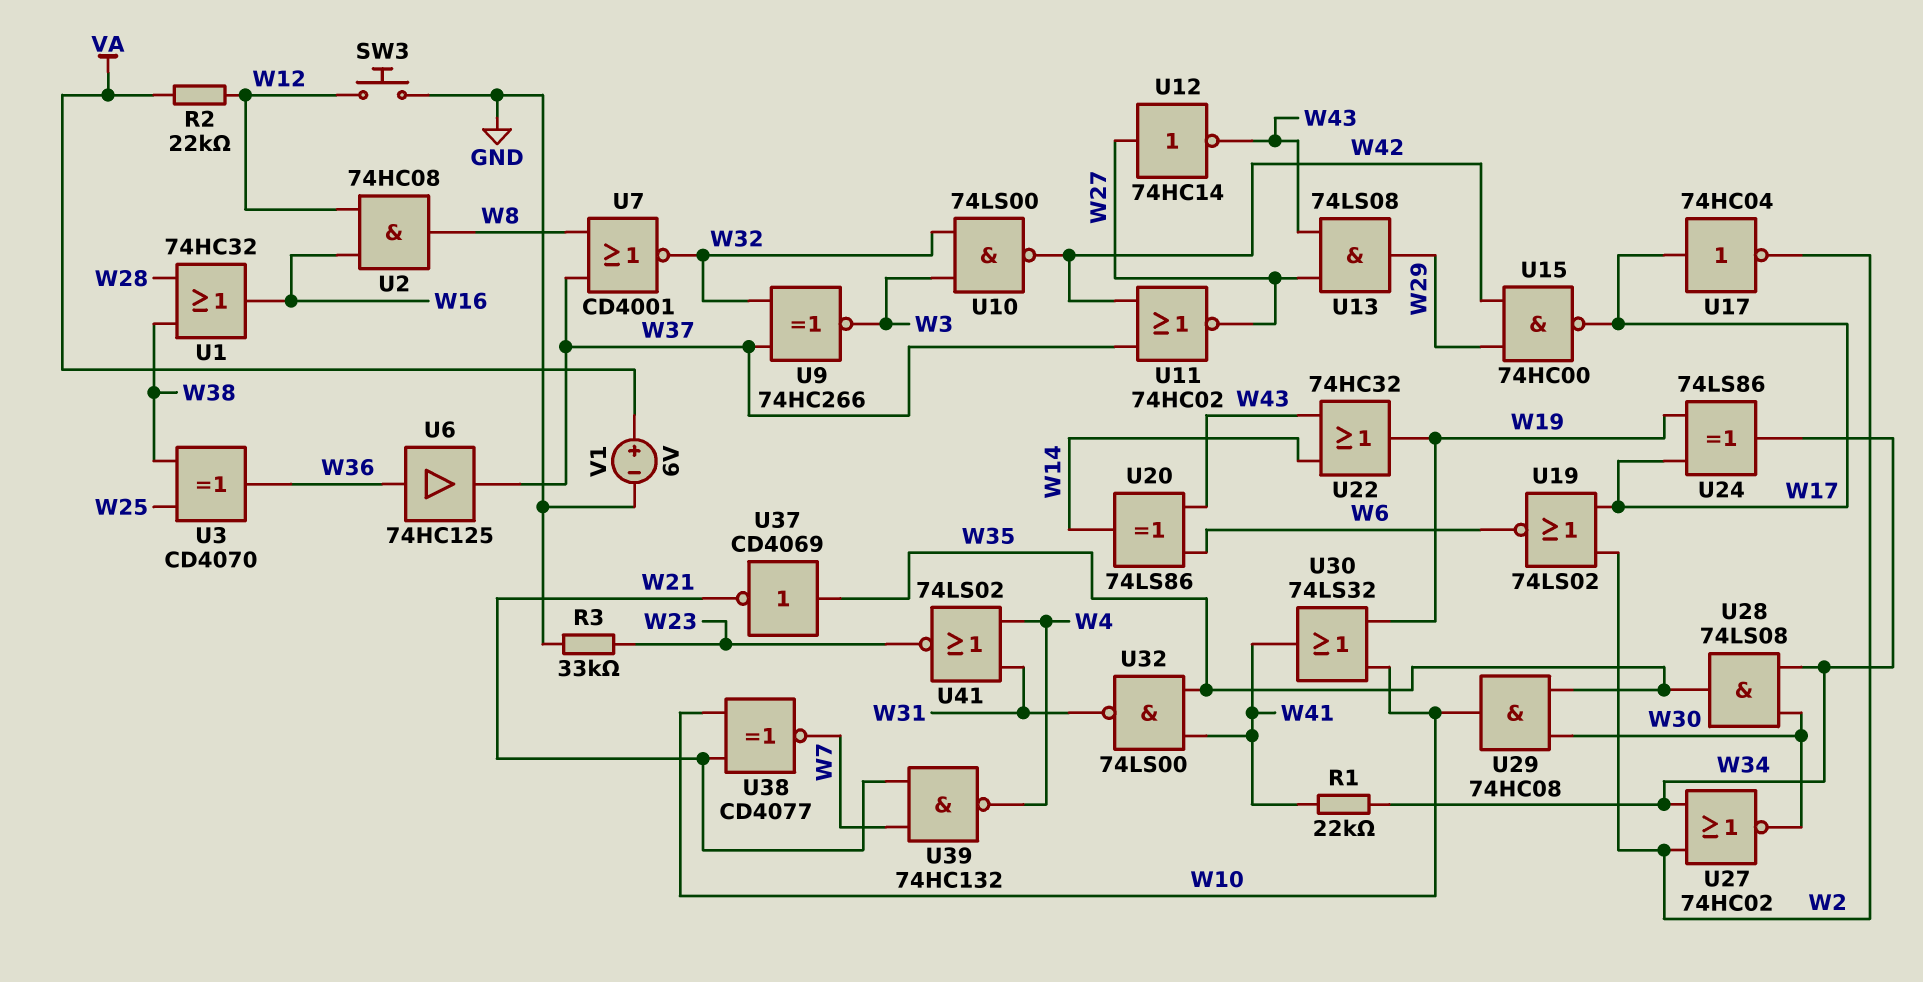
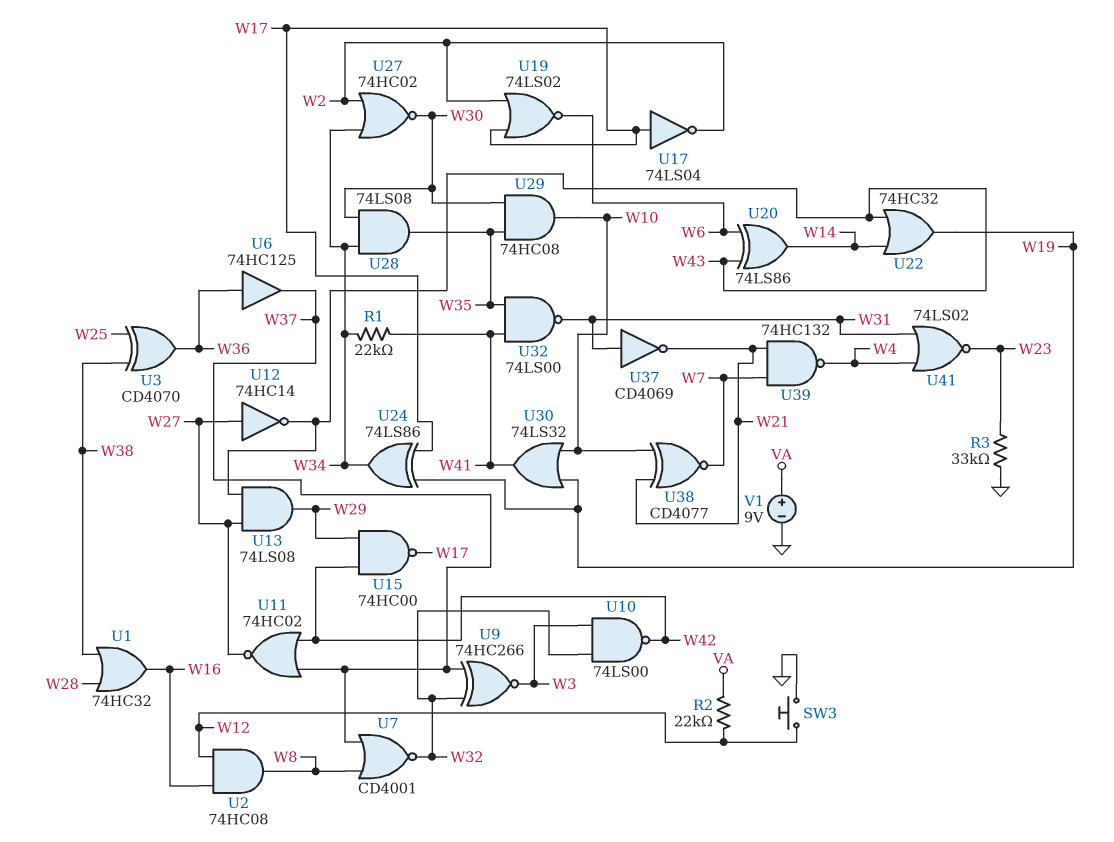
U17: NOT 74HC04 (in W17, out W2) -> NOT 74LS04 (in W17, out W2)
U37: NOT CD4069 (in W35, out W21) -> NOT CD4069 (in W31, out W21)
V1: 6V (plus VA, minus GND) -> 9V (plus VA, minus GND)

